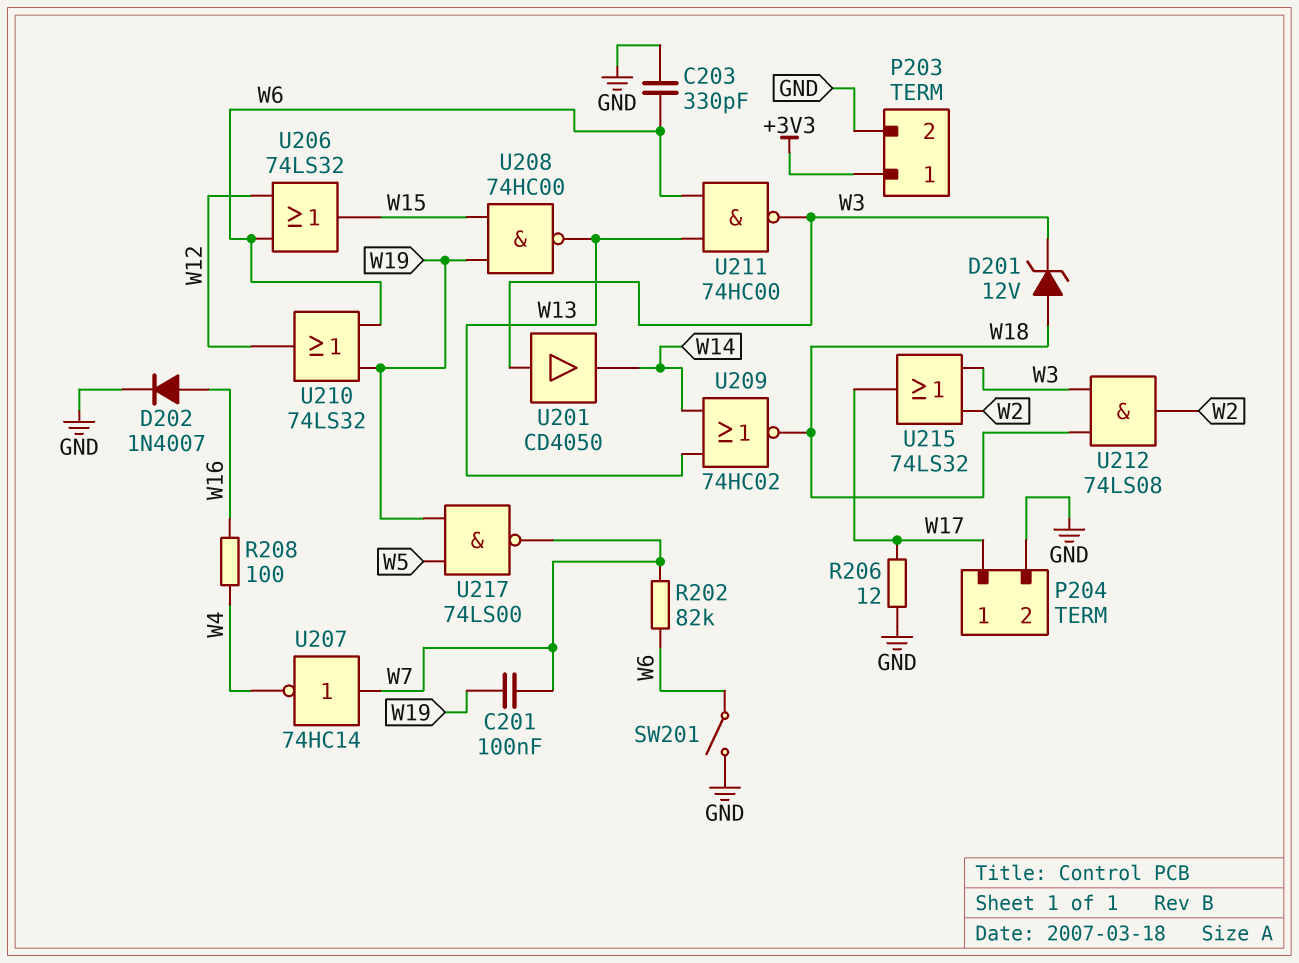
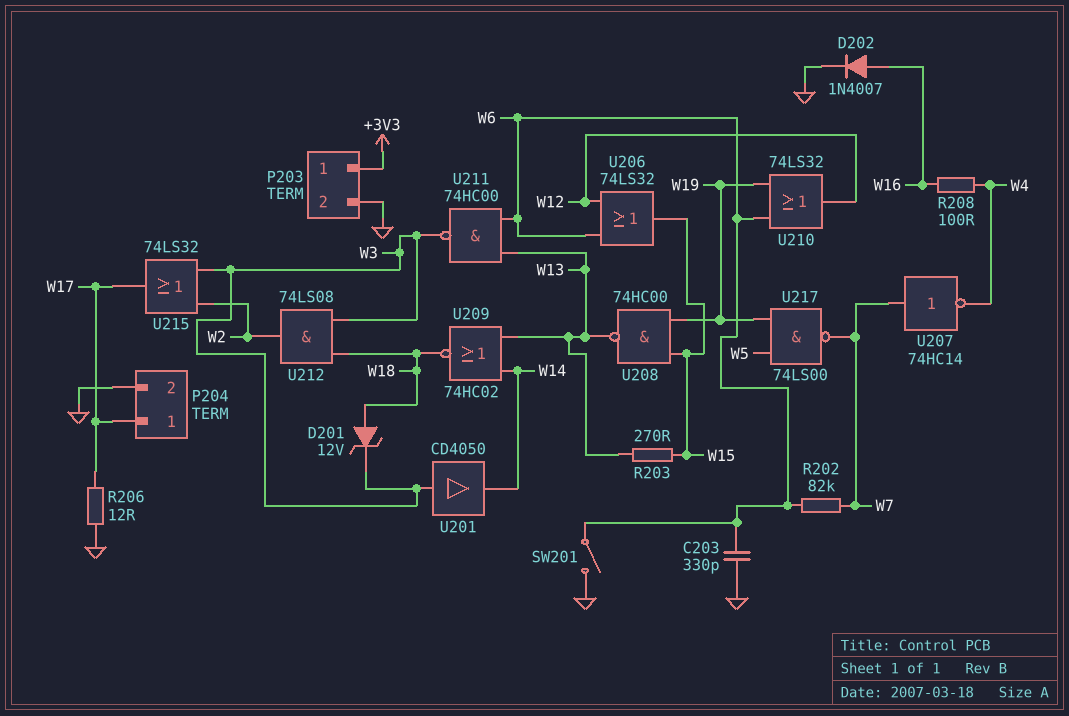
C201: 100nF (W7, W19) -> none
R203: none -> 270 (W13, W15)

